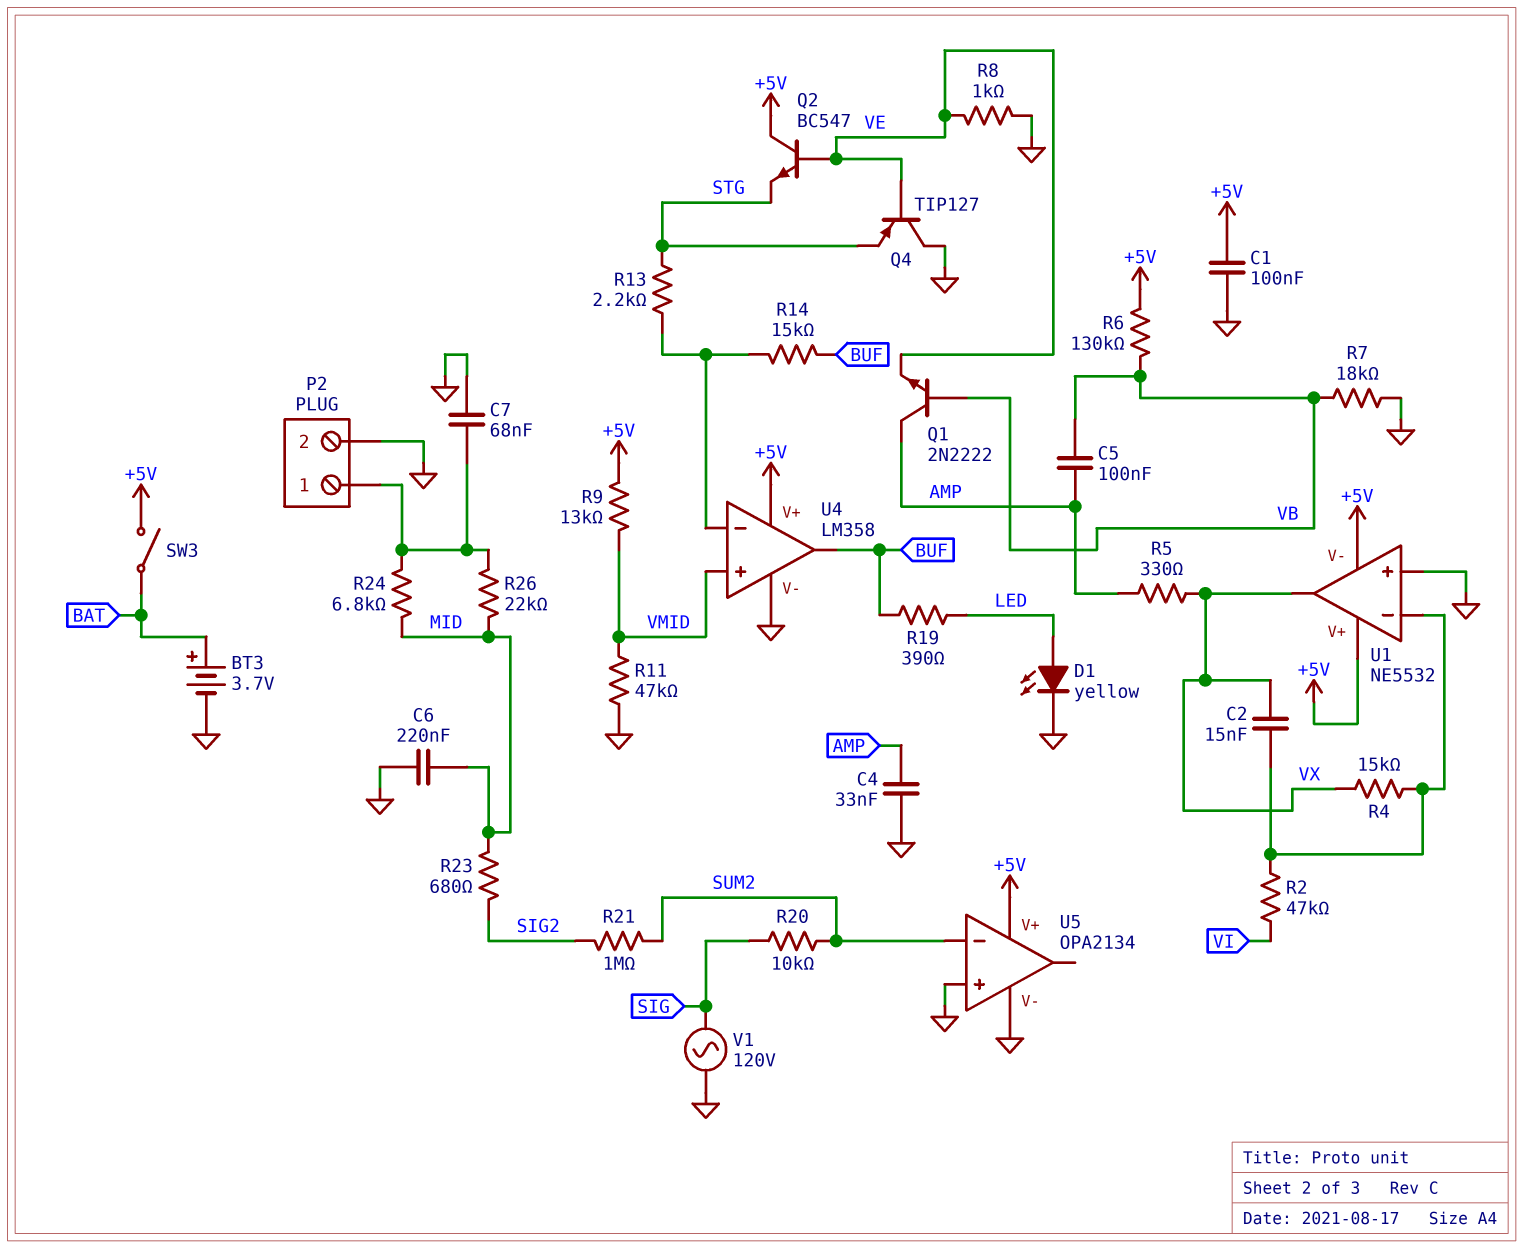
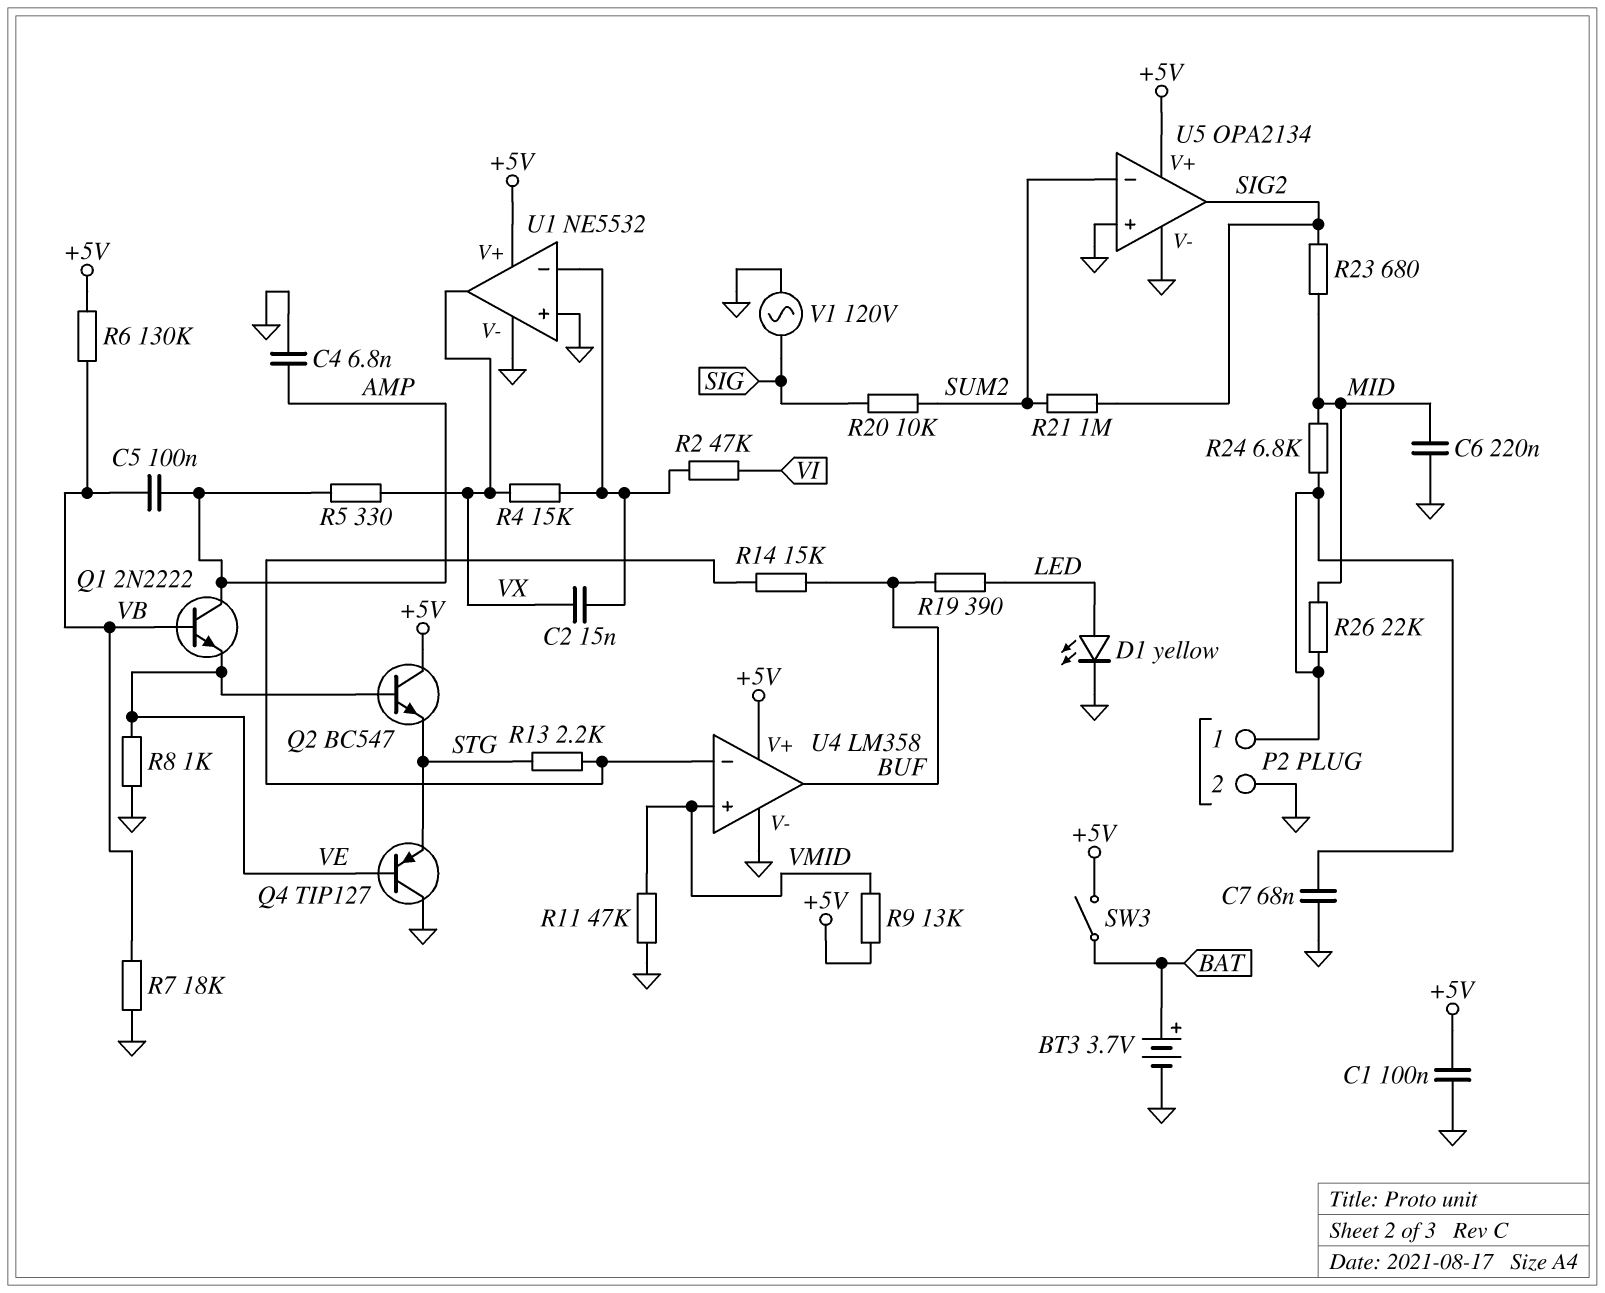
C4: 33nF (AMP, GND) -> 6.8nF (AMP, GND)
U1 pin V-: +5V -> GND
U5 pin out: none -> SIG2

